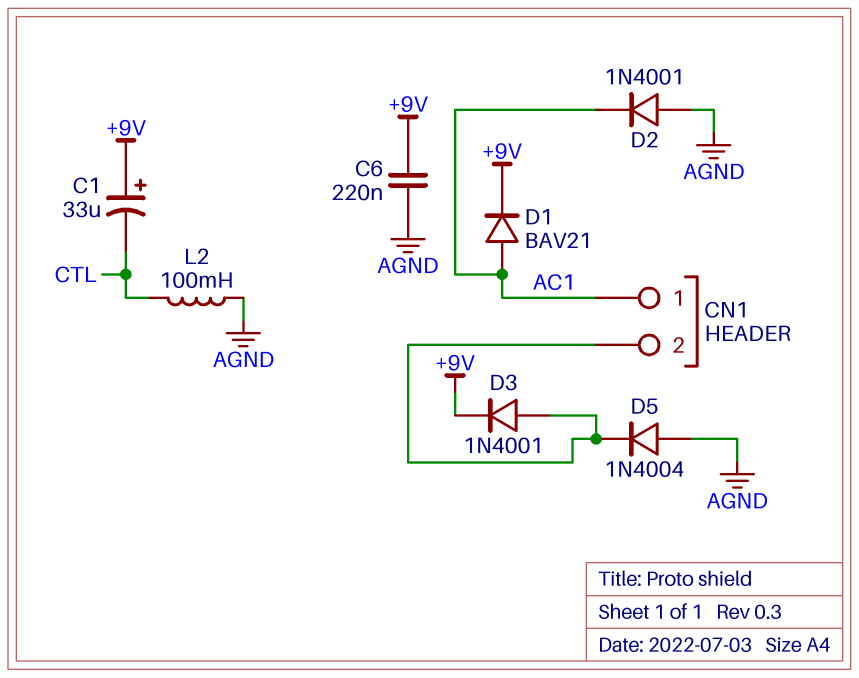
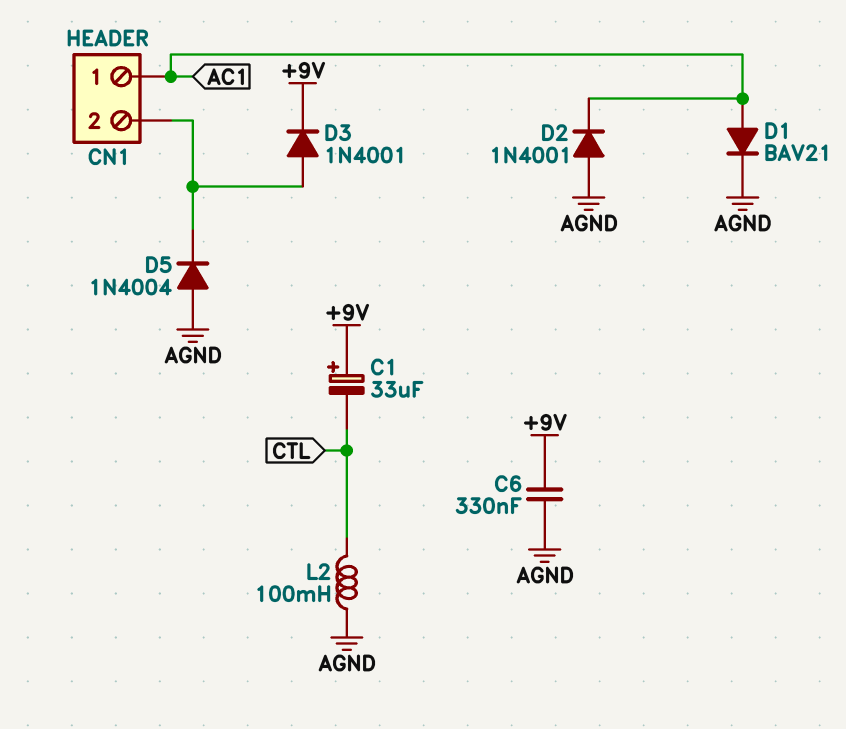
C6: 220nF (+9V, AGND) -> 330nF (+9V, AGND)
D1: diode BAV21 (A AC1, K +9V) -> diode BAV21 (A AC1, K AGND)

